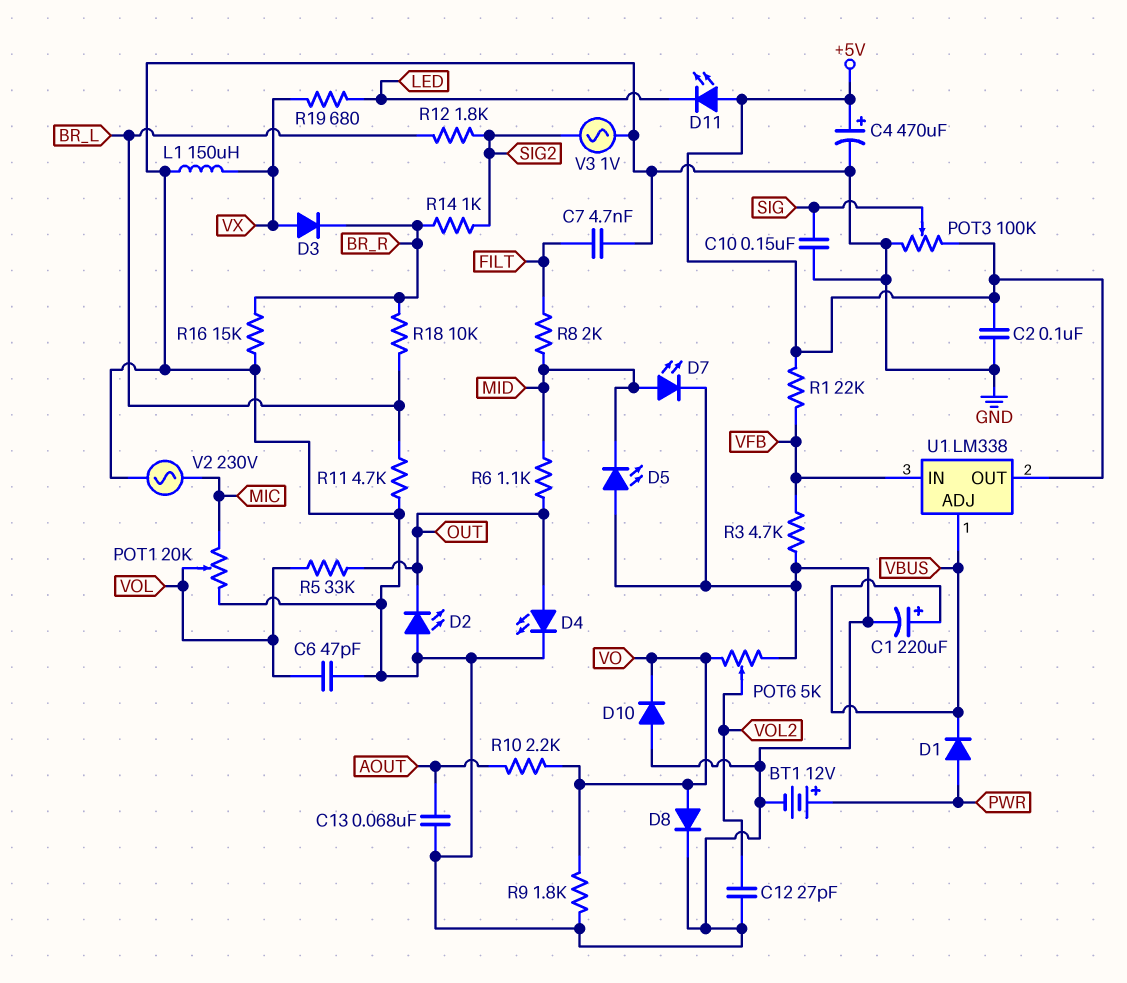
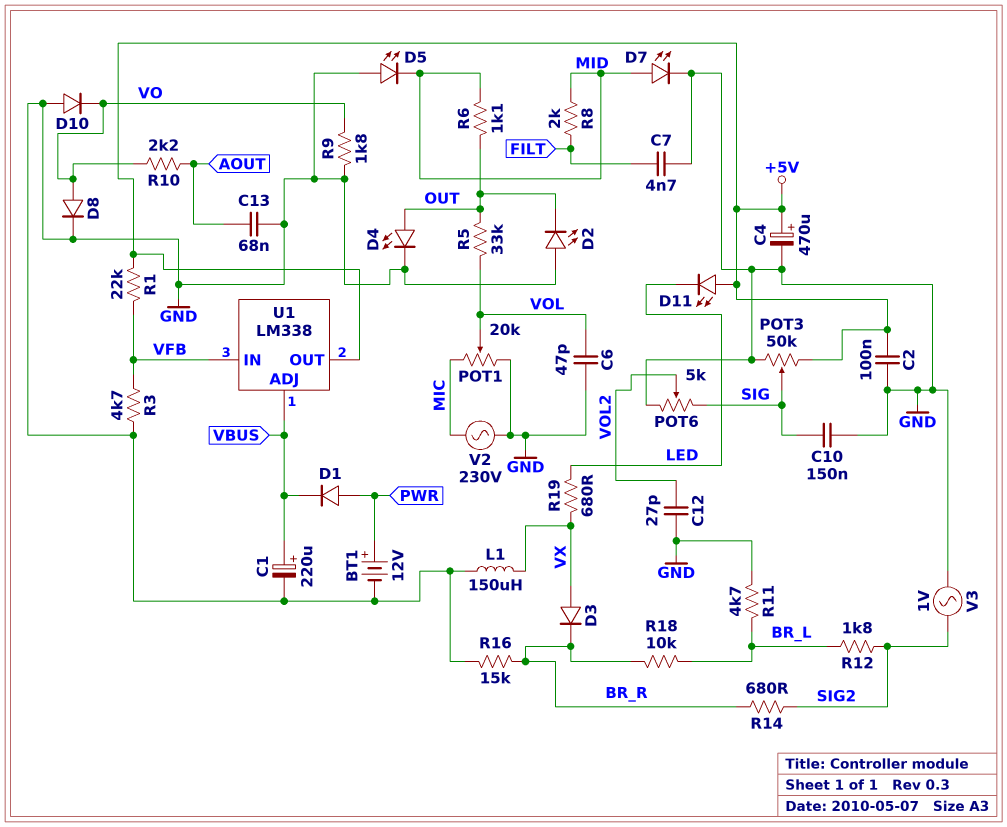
POT3: 100k (+5V, GND, wiper SIG) -> 50k (+5V, GND, wiper SIG)
POT6: 5k (GND, VO, wiper VOL2) -> 5k (GND, SIG, wiper VOL2)
R14: 1k (BR_R, SIG2) -> 680 (BR_R, SIG2)

